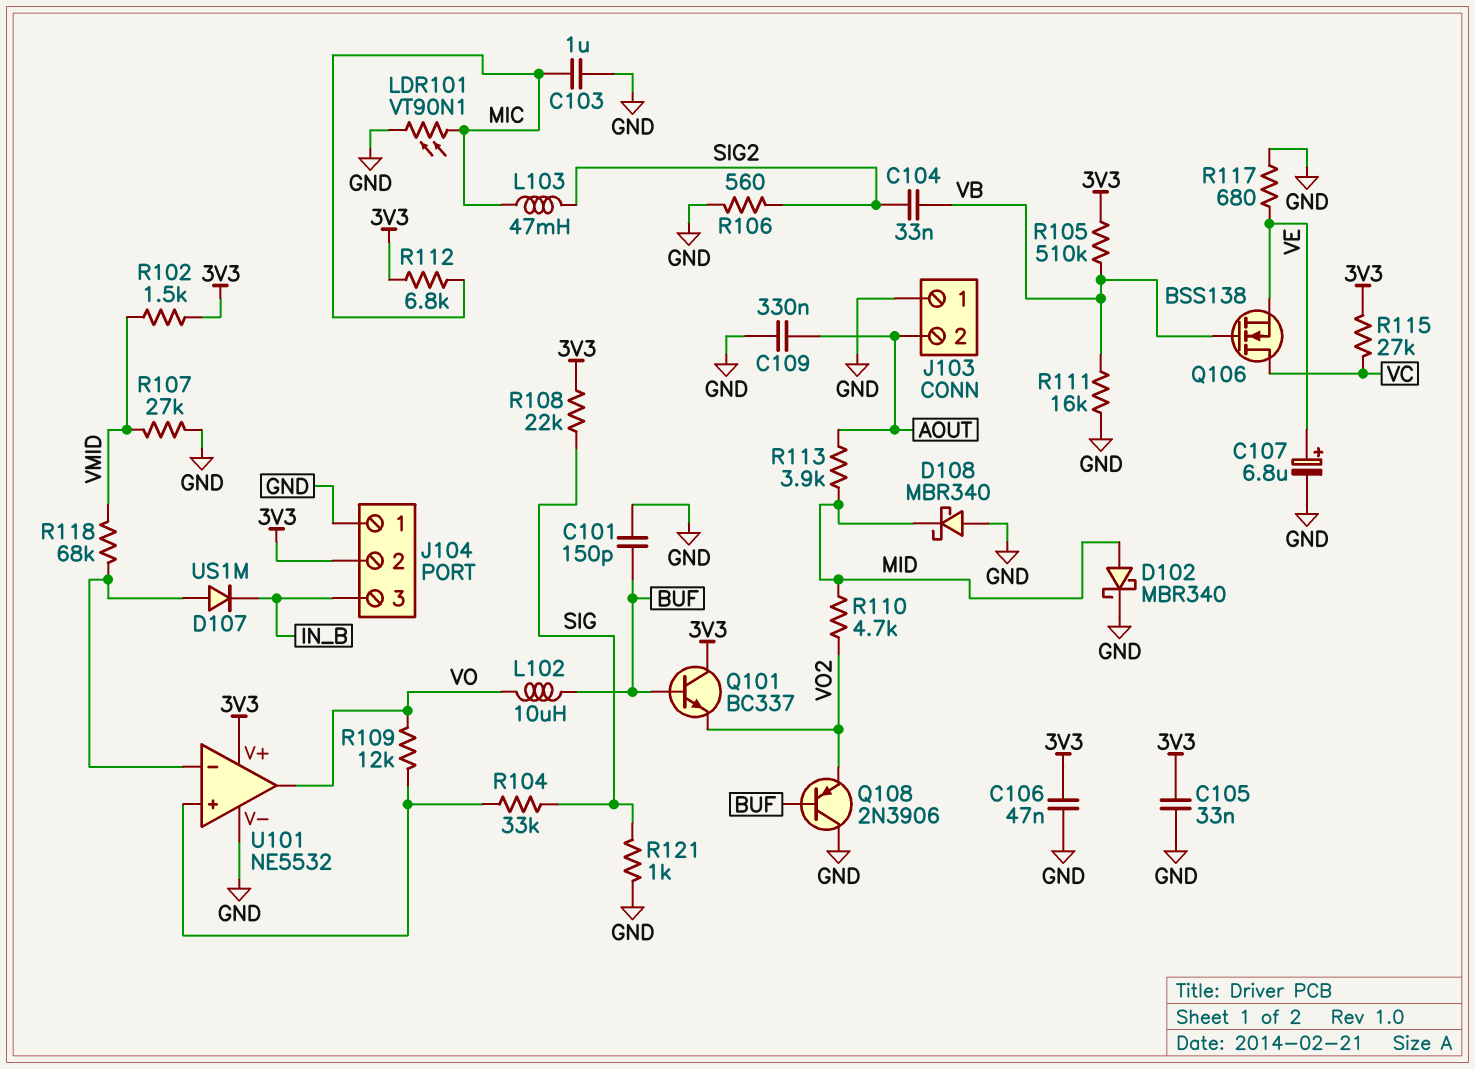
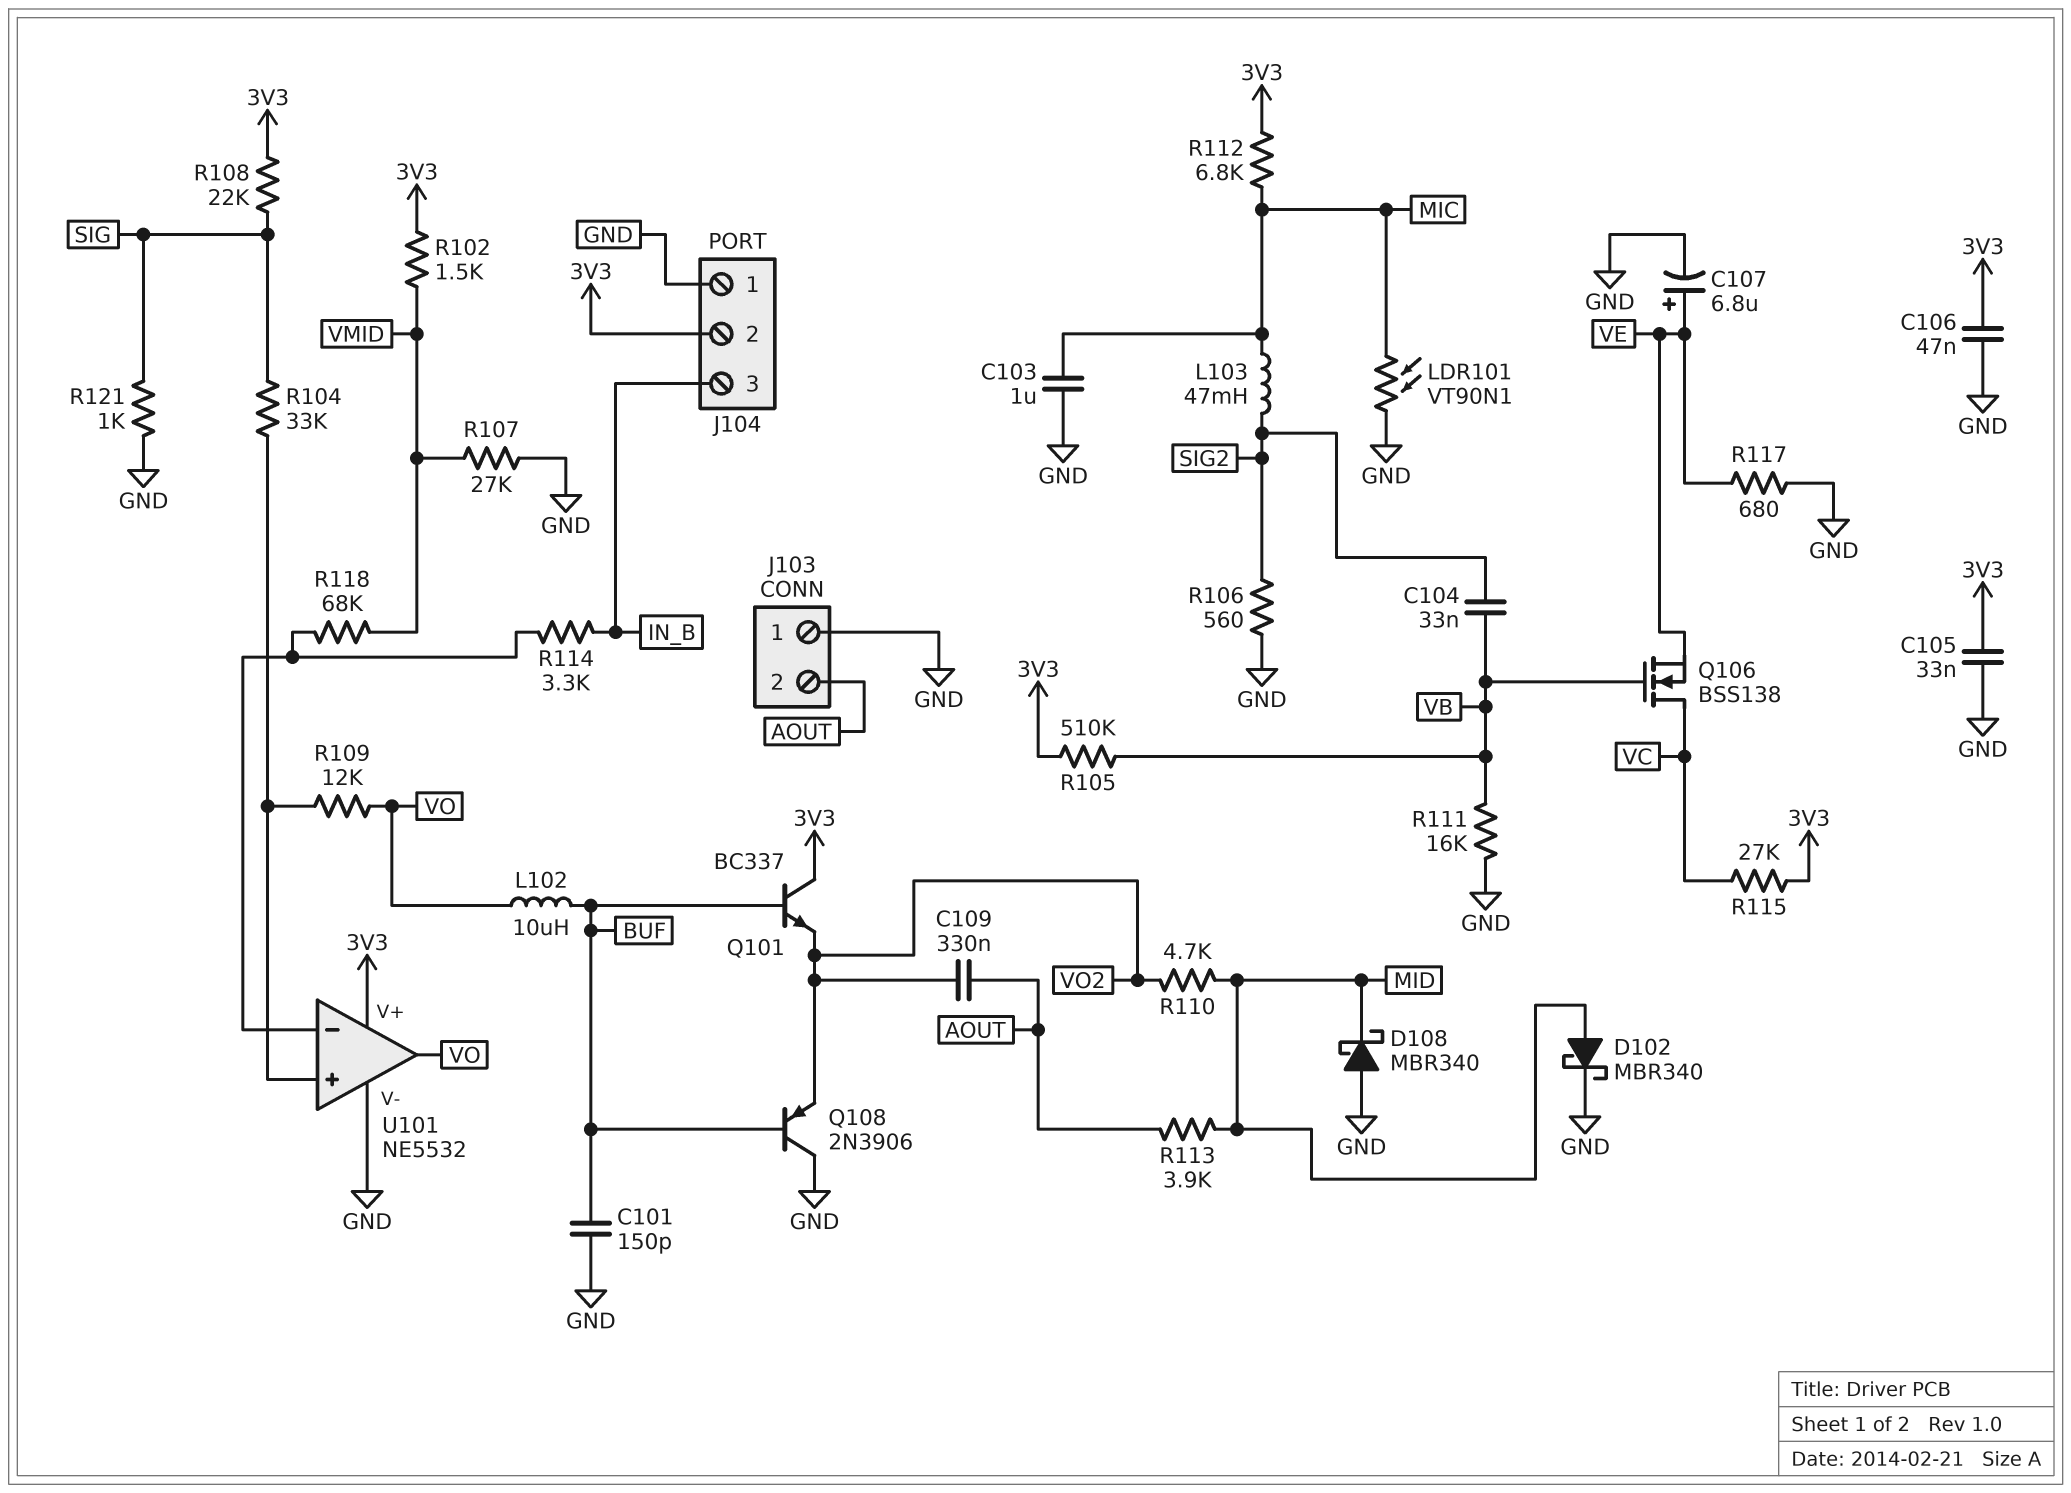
C109: 330nF (AOUT, GND) -> 330nF (AOUT, VO2)
D107: diode US1M (A U101/in-, K IN_B) -> none
R114: none -> 3.3k (IN_B, U101/in-)

